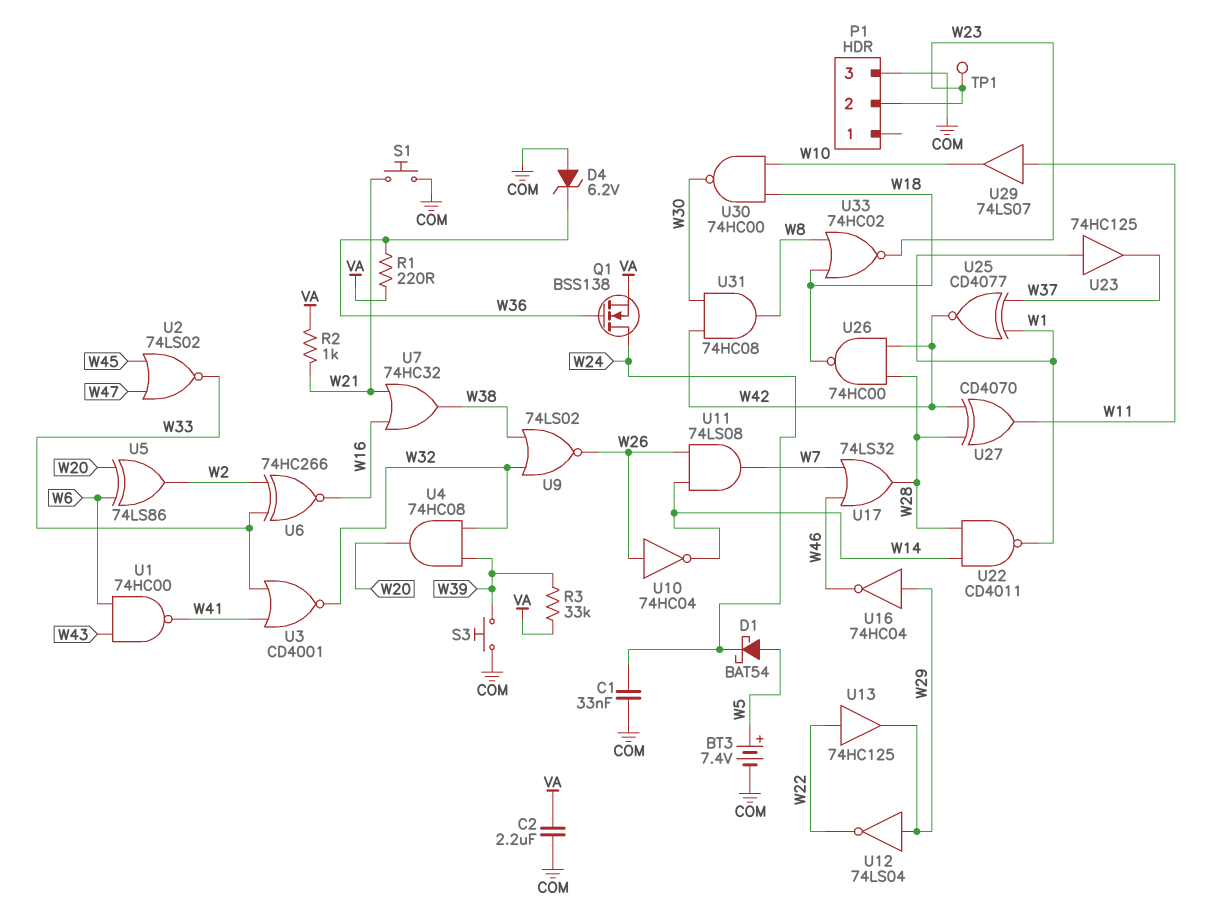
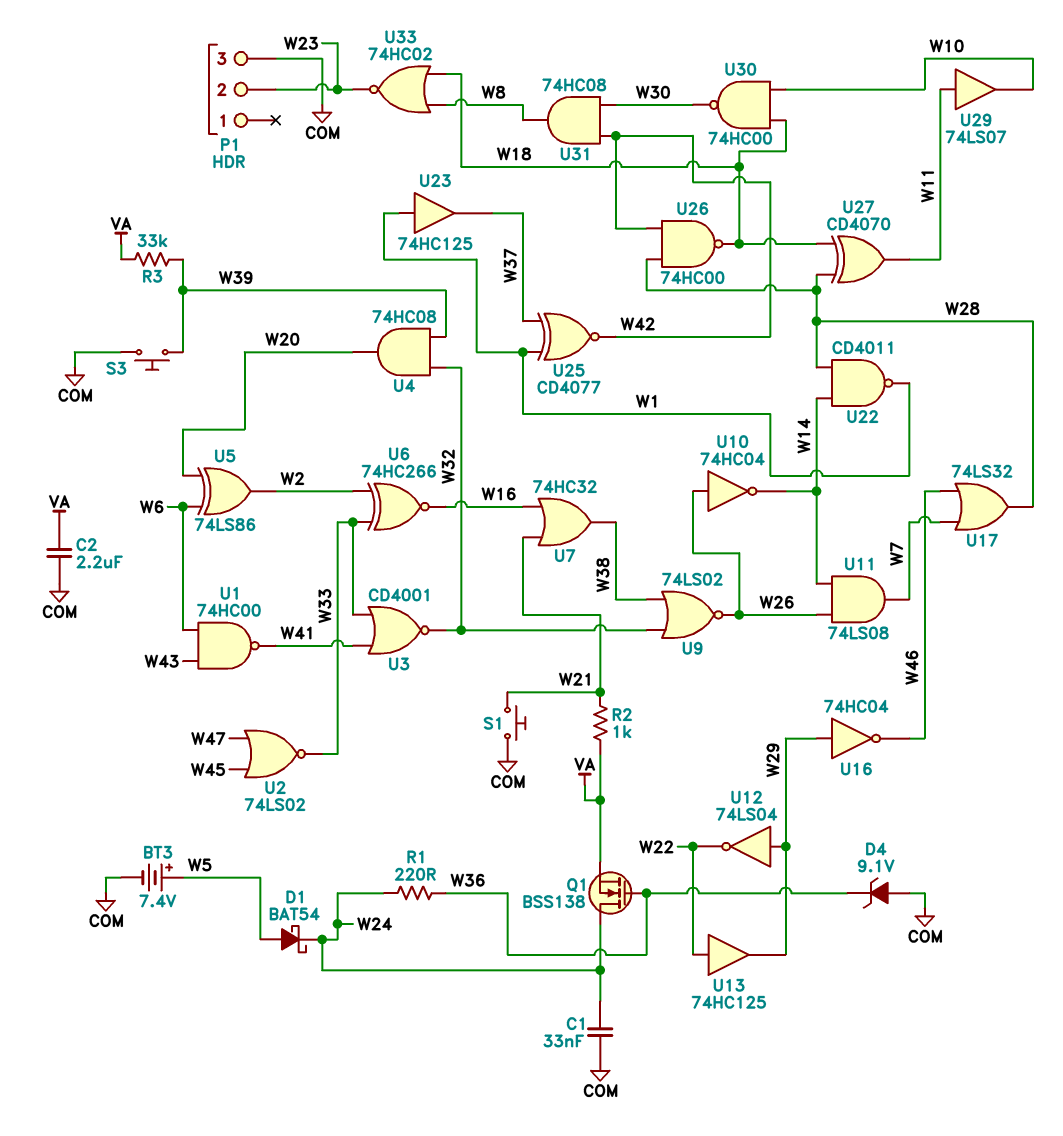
D4: zener 6.2V (A COM, K W36) -> zener 9.1V (A COM, K W36)
R1: 220 (VA, W36) -> 220 (W24, W36)
TP1: test point (W23) -> none
U27: XOR CD4070 (in W28, in W42, out W11) -> XOR CD4070 (in W18, in W28, out W11)

